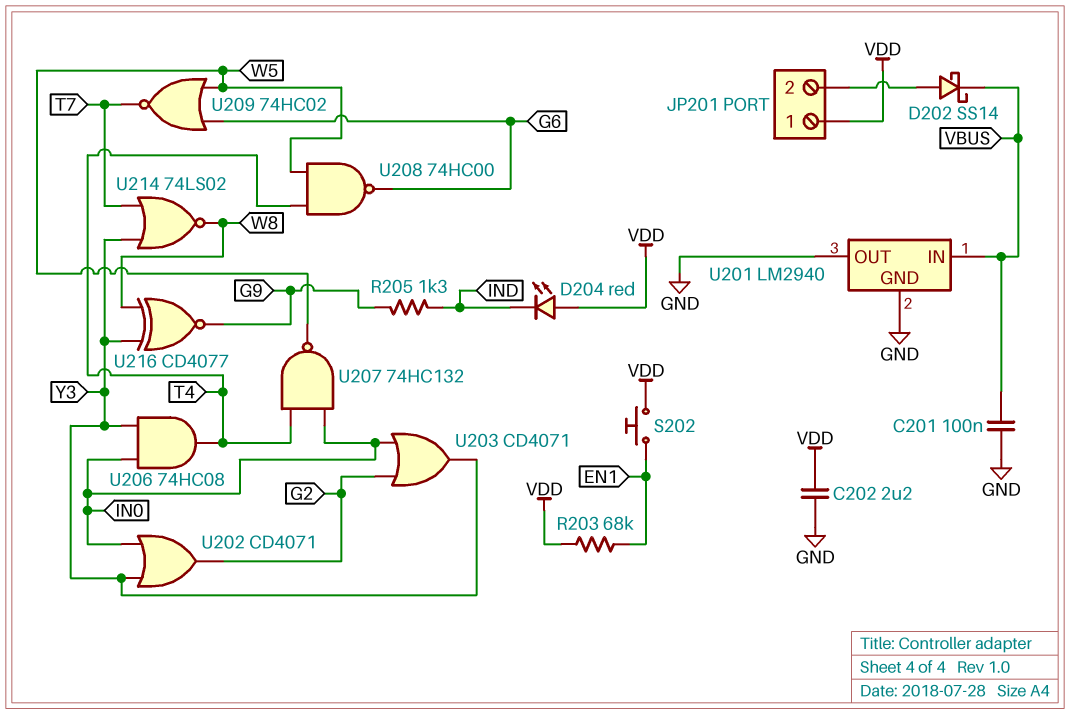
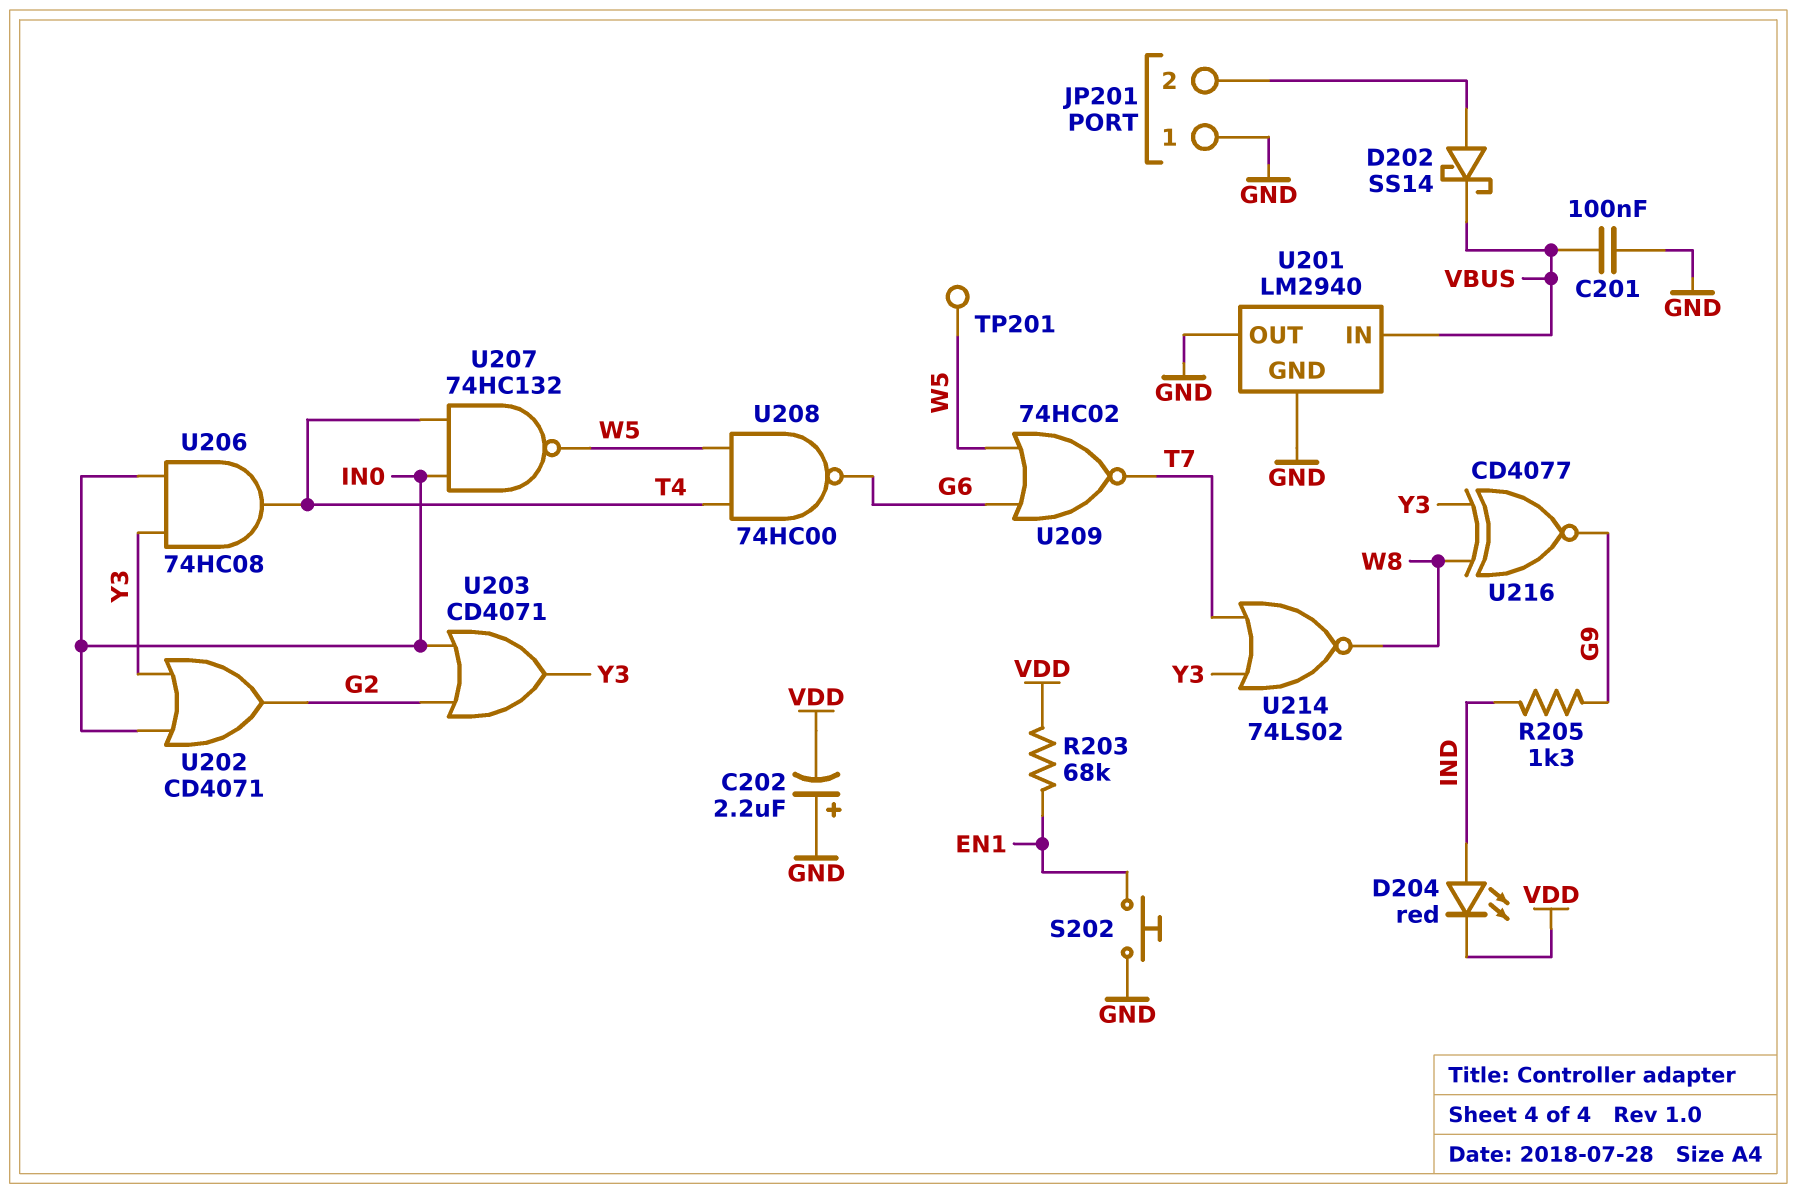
C202: 2.2uF (GND, VDD) -> 2.2uF (plus GND, minus VDD)
D204: LED red (A VDD, K IND) -> LED red (A IND, K VDD)
JP201 pin 1: VDD -> GND
S202: button (EN1, VDD) -> button (EN1, GND)
TP201: none -> test point (W5)

